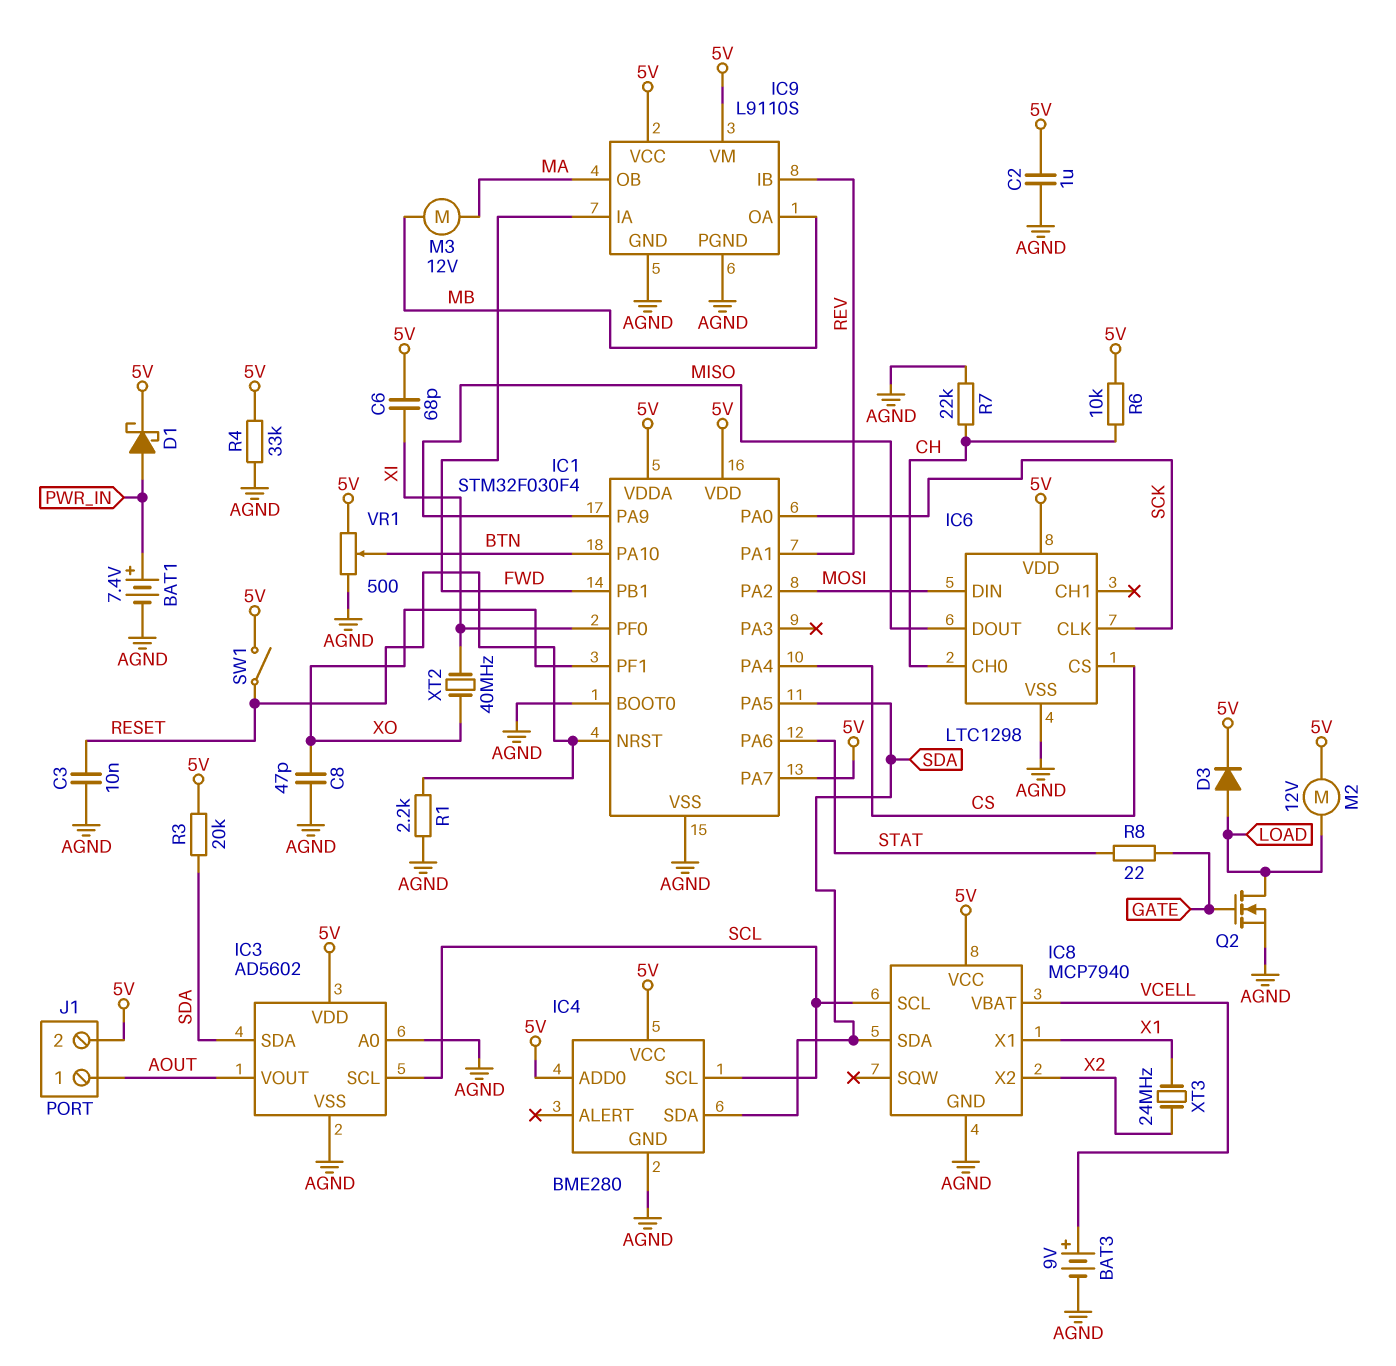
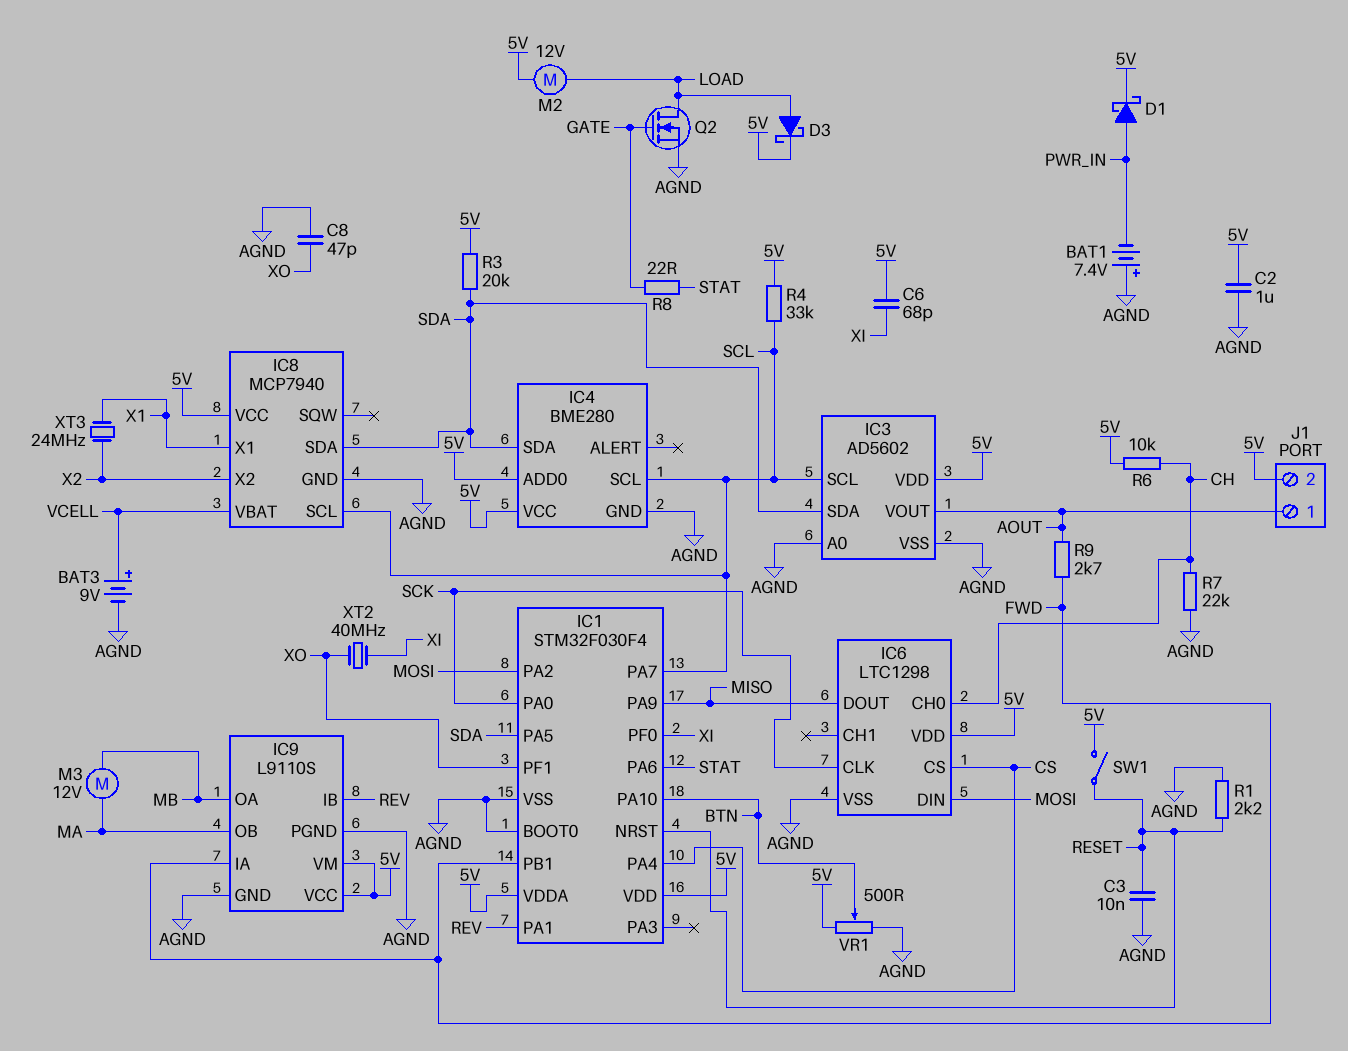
BAT1: 7.4V (plus PWR_IN, minus AGND) -> 7.4V (plus AGND, minus PWR_IN)
D3: diode (A LOAD, K 5V) -> schottky (A LOAD, K 5V)
IC1 pin PA7: 5V -> SCL
R4: 33k (5V, AGND) -> 33k (5V, SCL)
R9: none -> 2.7k (AOUT, FWD)

